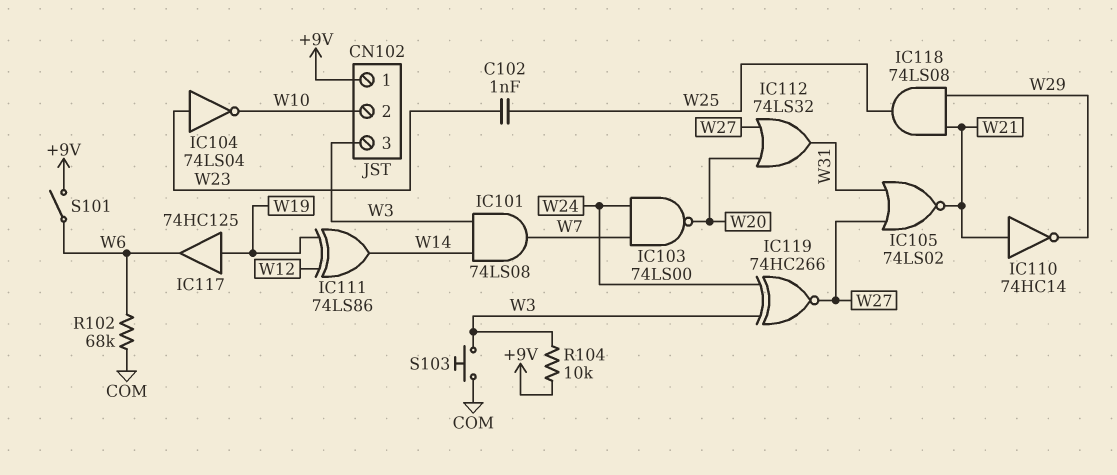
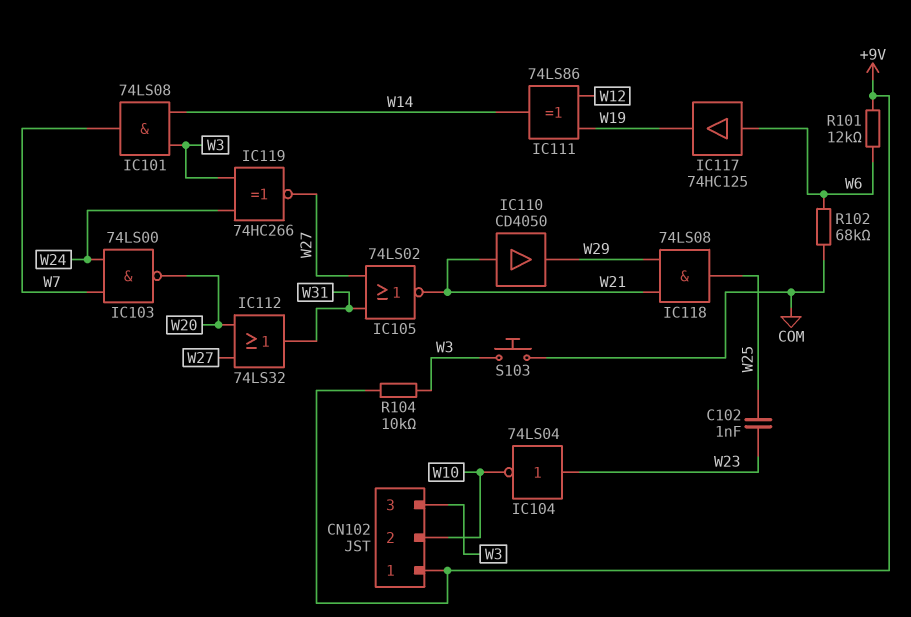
IC110: NOT 74HC14 (in W21, out W29) -> buffer CD4050 (in W21, out W29)
IC117: buffer 74HC125 (in W19, out W6) -> buffer 74HC125 (in W6, out W19)
R101: none -> 12k (+9V, W6)
S101: switch (+9V, W6) -> none

